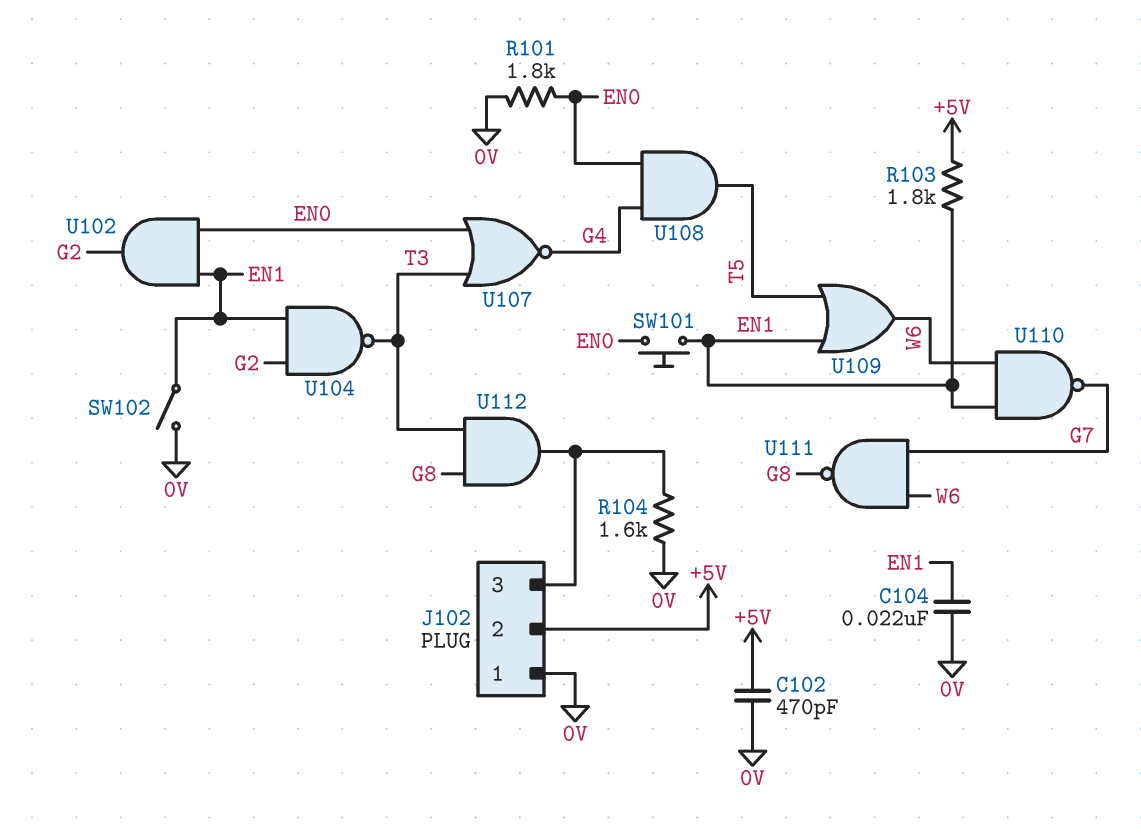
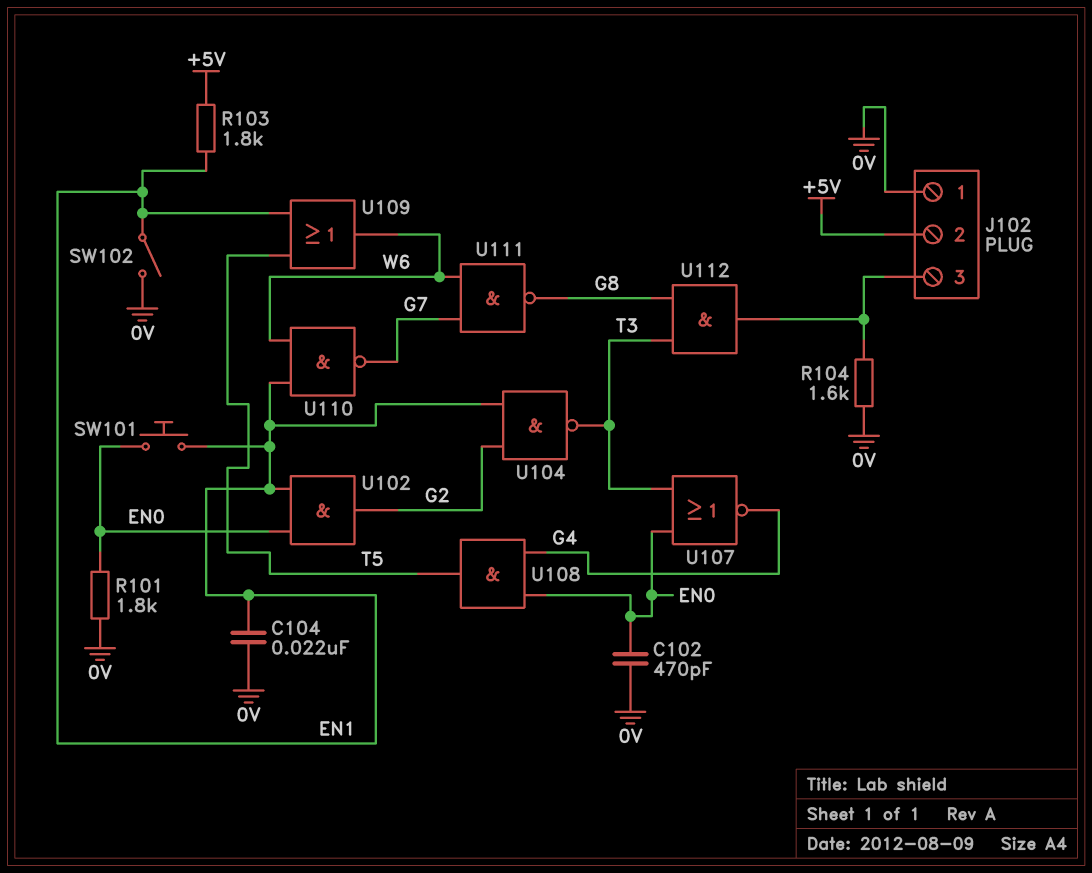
C102: 470pF (+5V, 0V) -> 470pF (0V, EN0)

